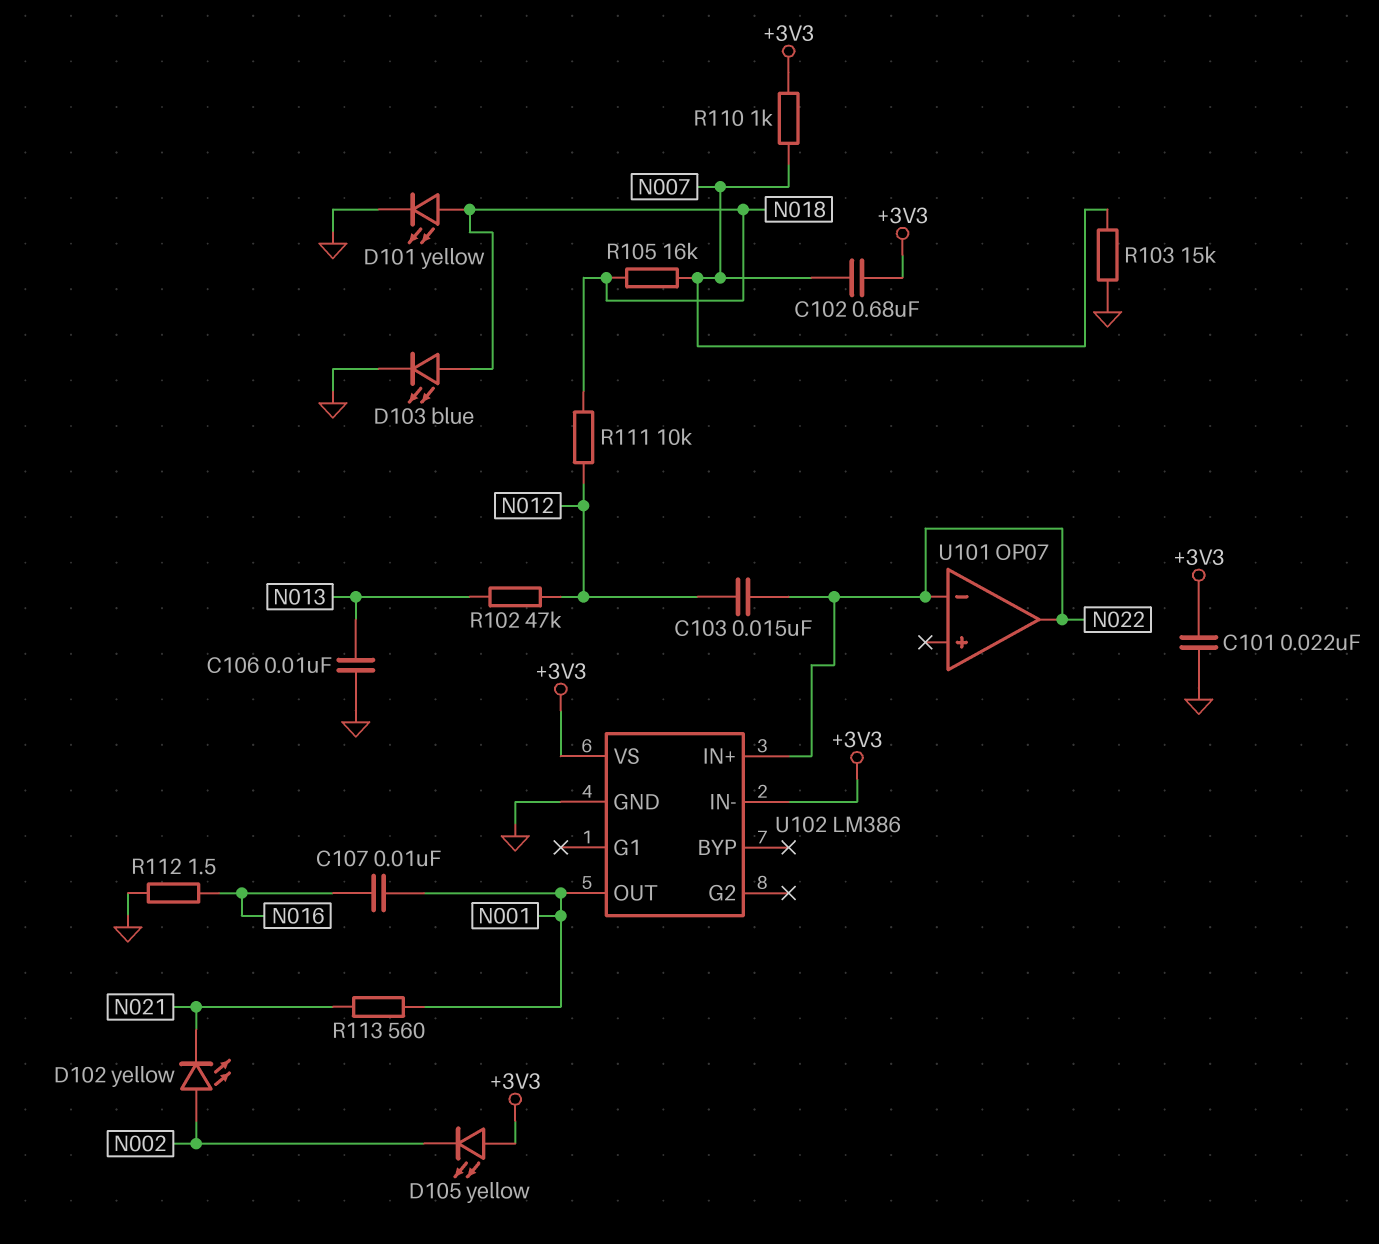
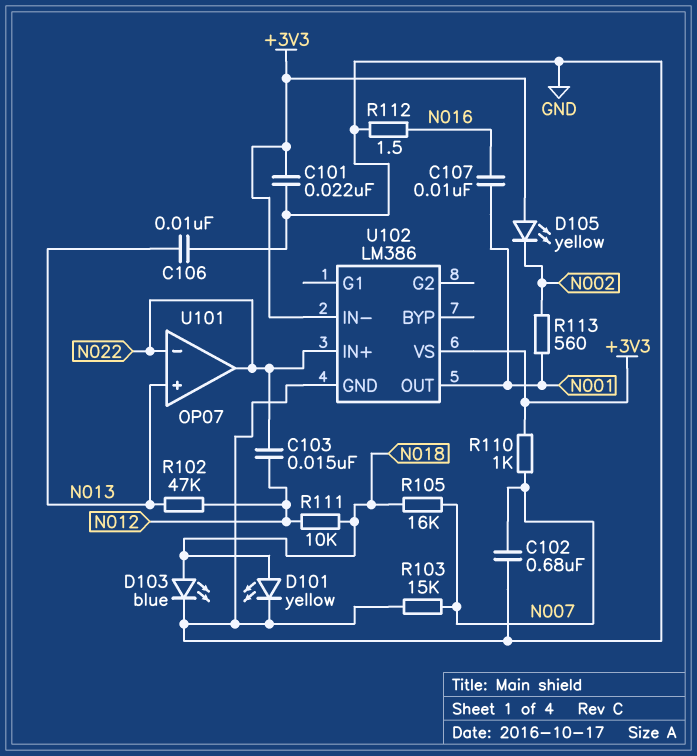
C102: 680nF (+3V3, N007) -> 680nF (GND, N007)
D102: LED yellow (A N002, K N021) -> none
R113: 560 (N001, N021) -> 560 (N001, N002)
U101 pin in+: none -> N013

